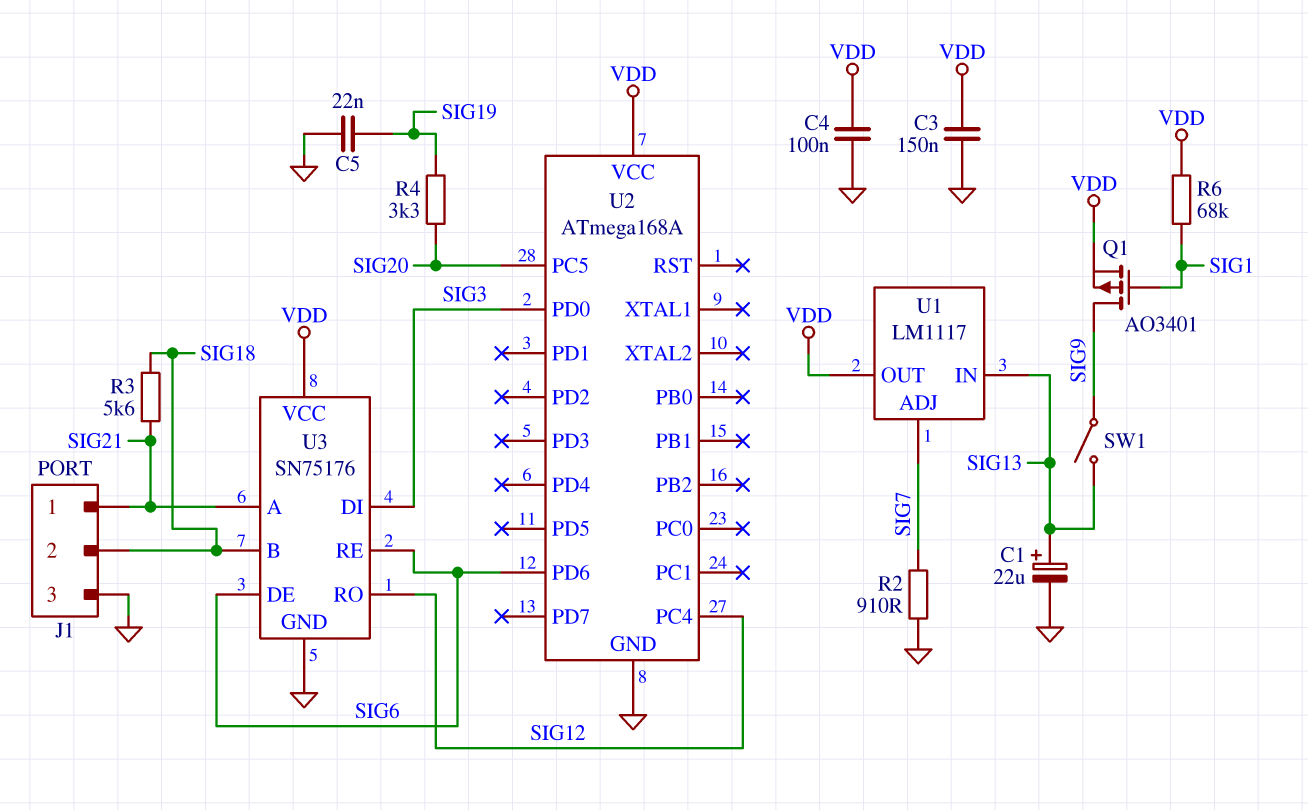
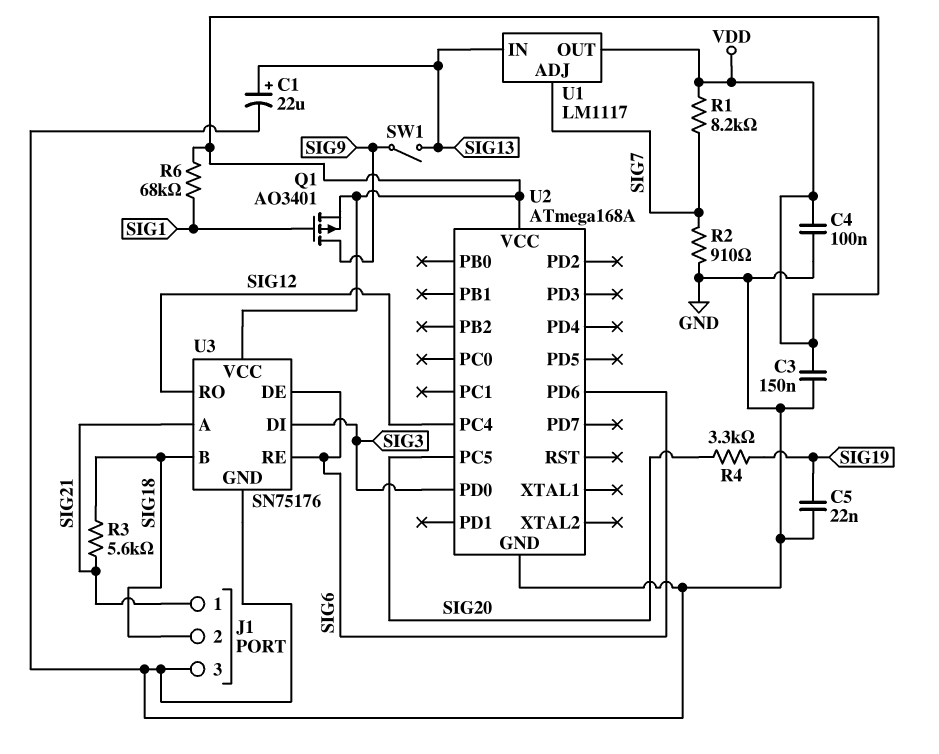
R1: none -> 8.2k (SIG7, VDD)

